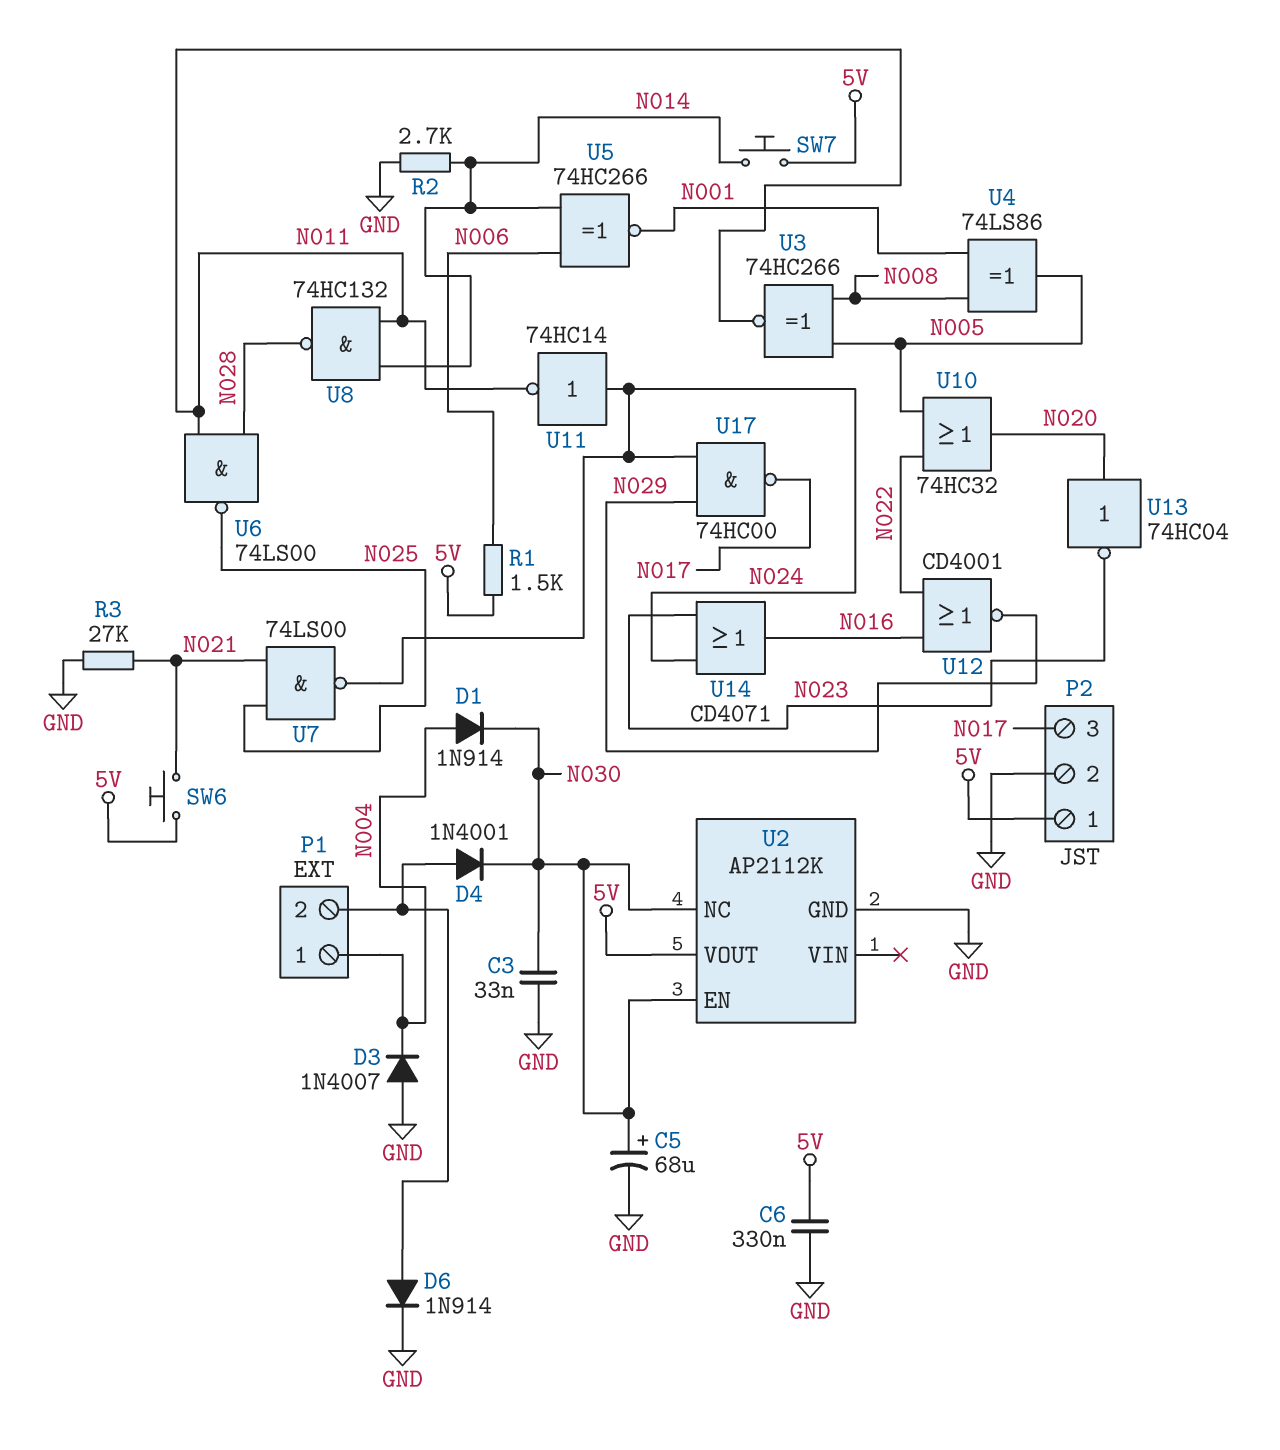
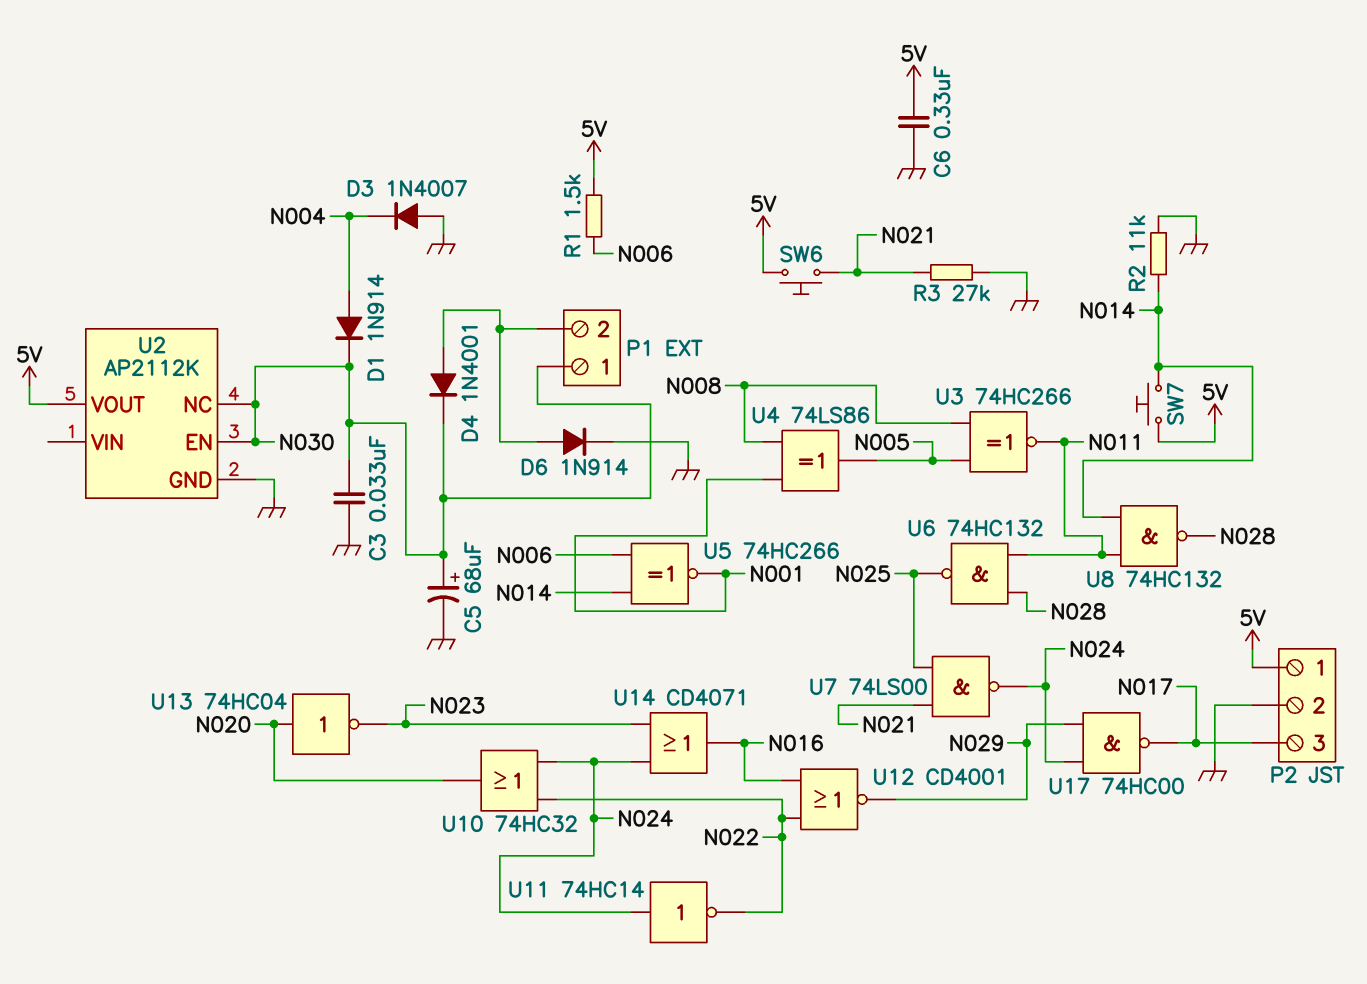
P1 pin 1: N004 -> N030
R2: 2.7k (GND, N014) -> 11k (GND, N014)
U6: NAND 74LS00 (in N011, in N028, out N025) -> NAND 74HC132 (in N011, in N028, out N025)
U10: OR 74HC32 (in N005, in N022, out N020) -> OR 74HC32 (in N022, in N024, out N020)
U11: NOT 74HC14 (in N024, out N011) -> NOT 74HC14 (in N024, out N022)

